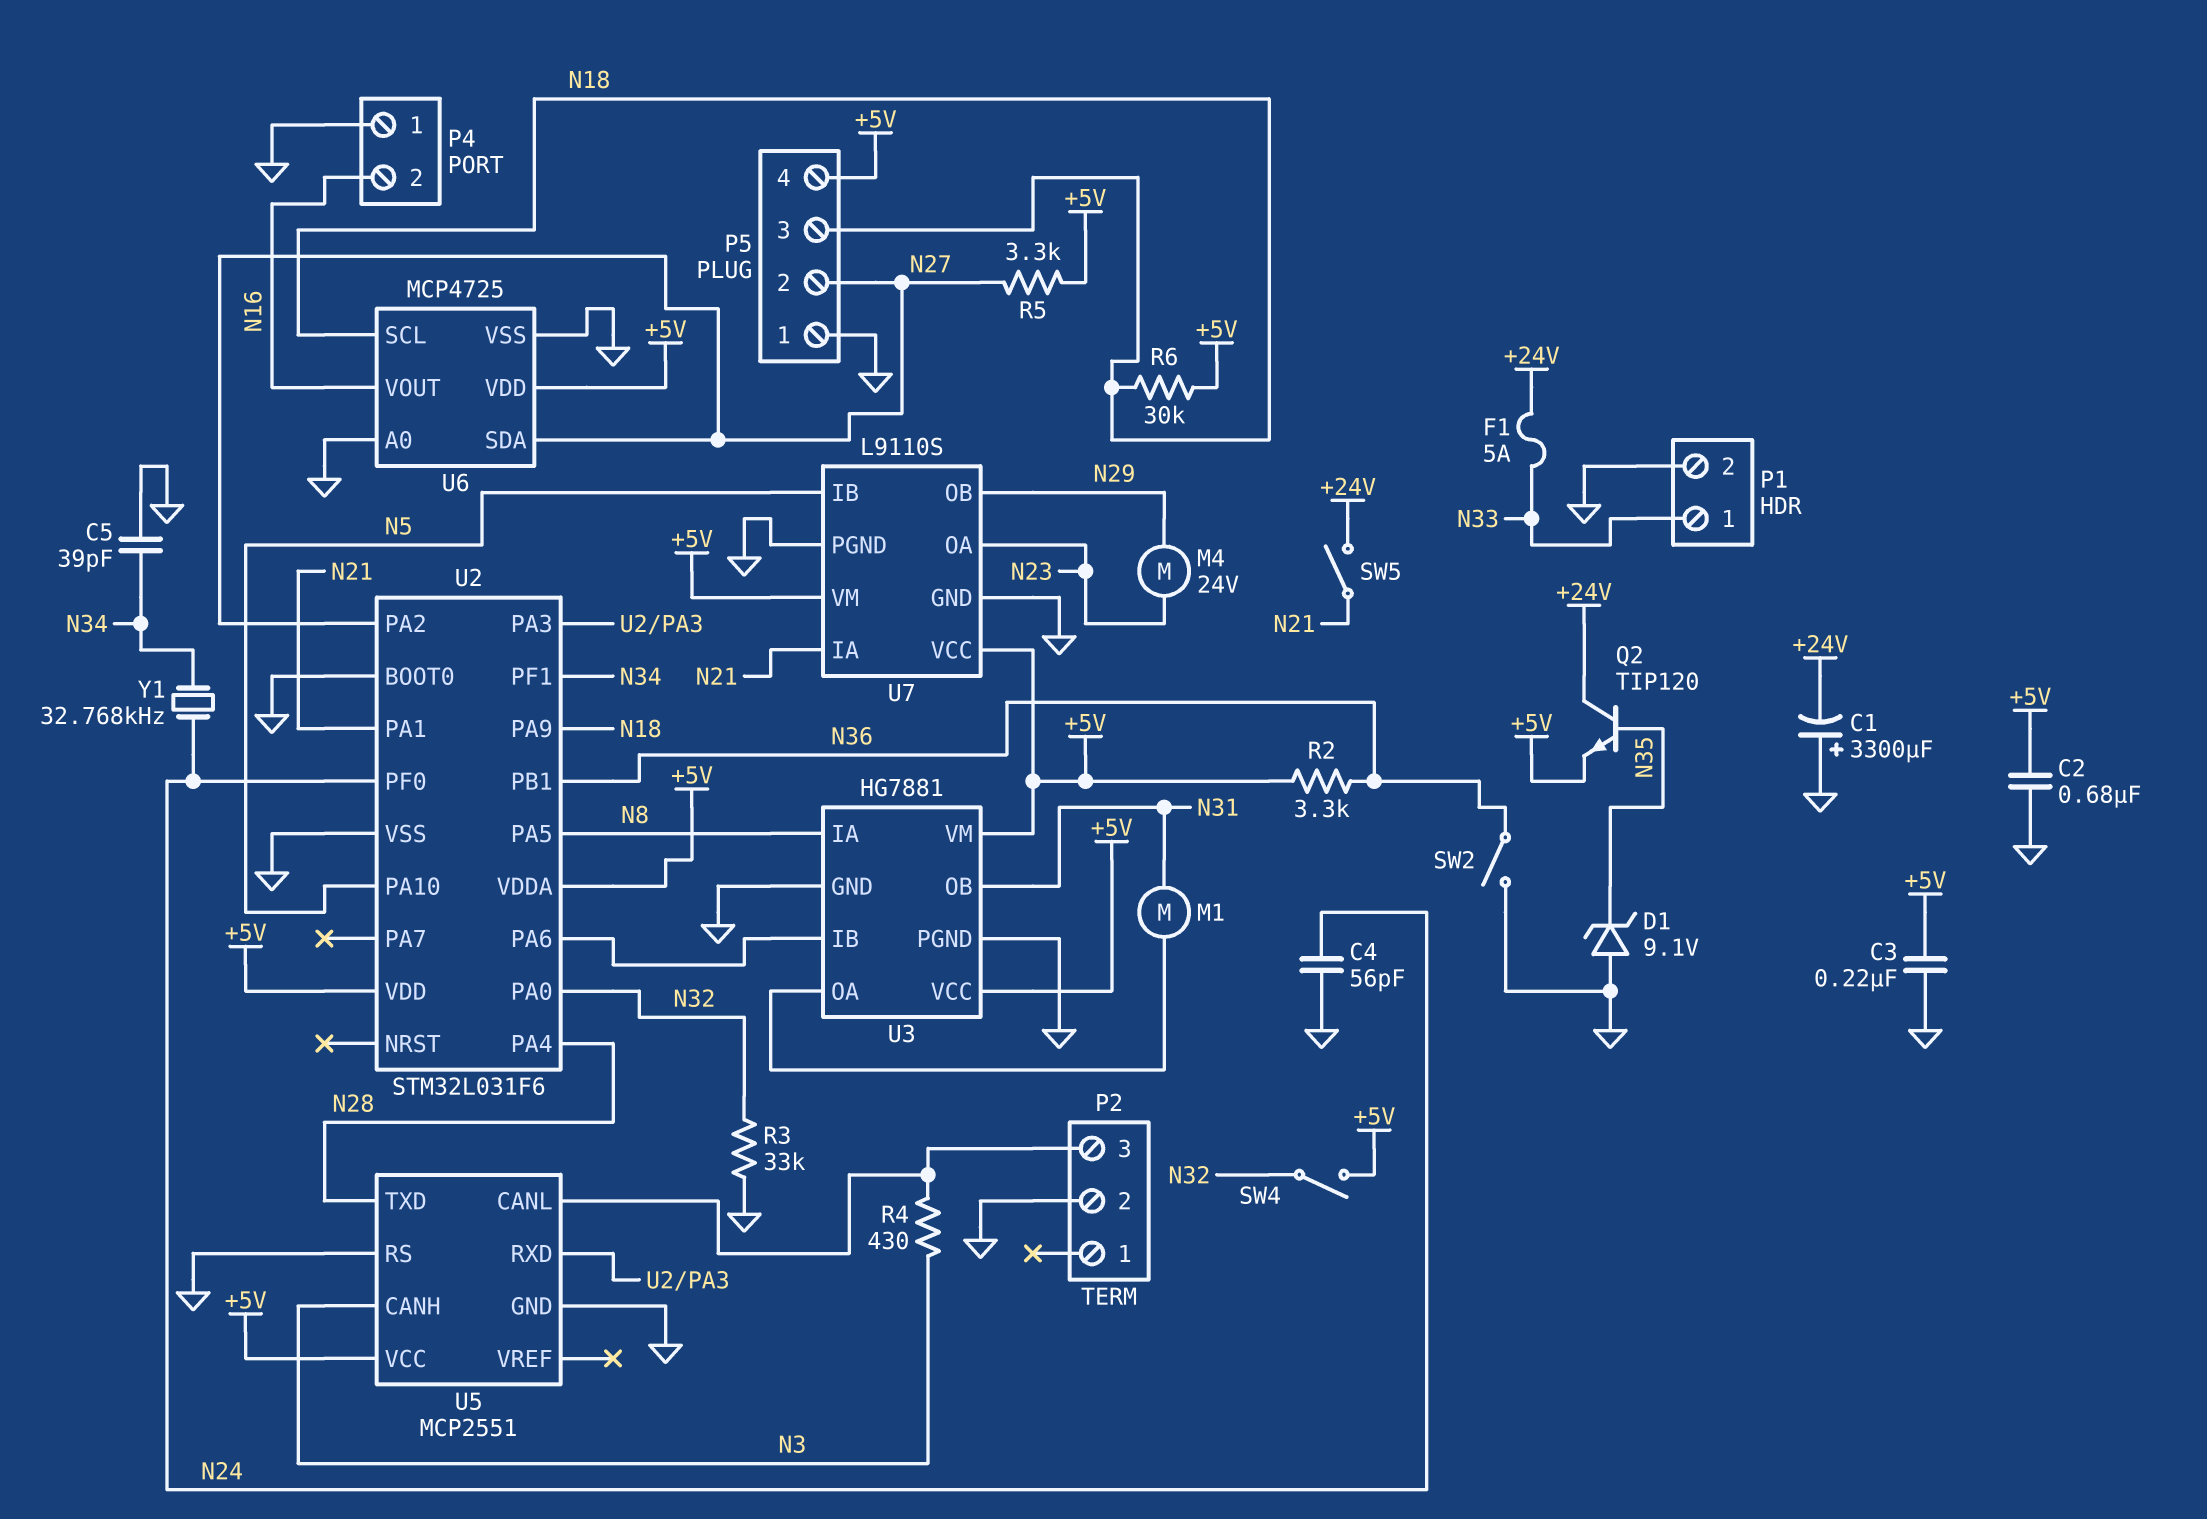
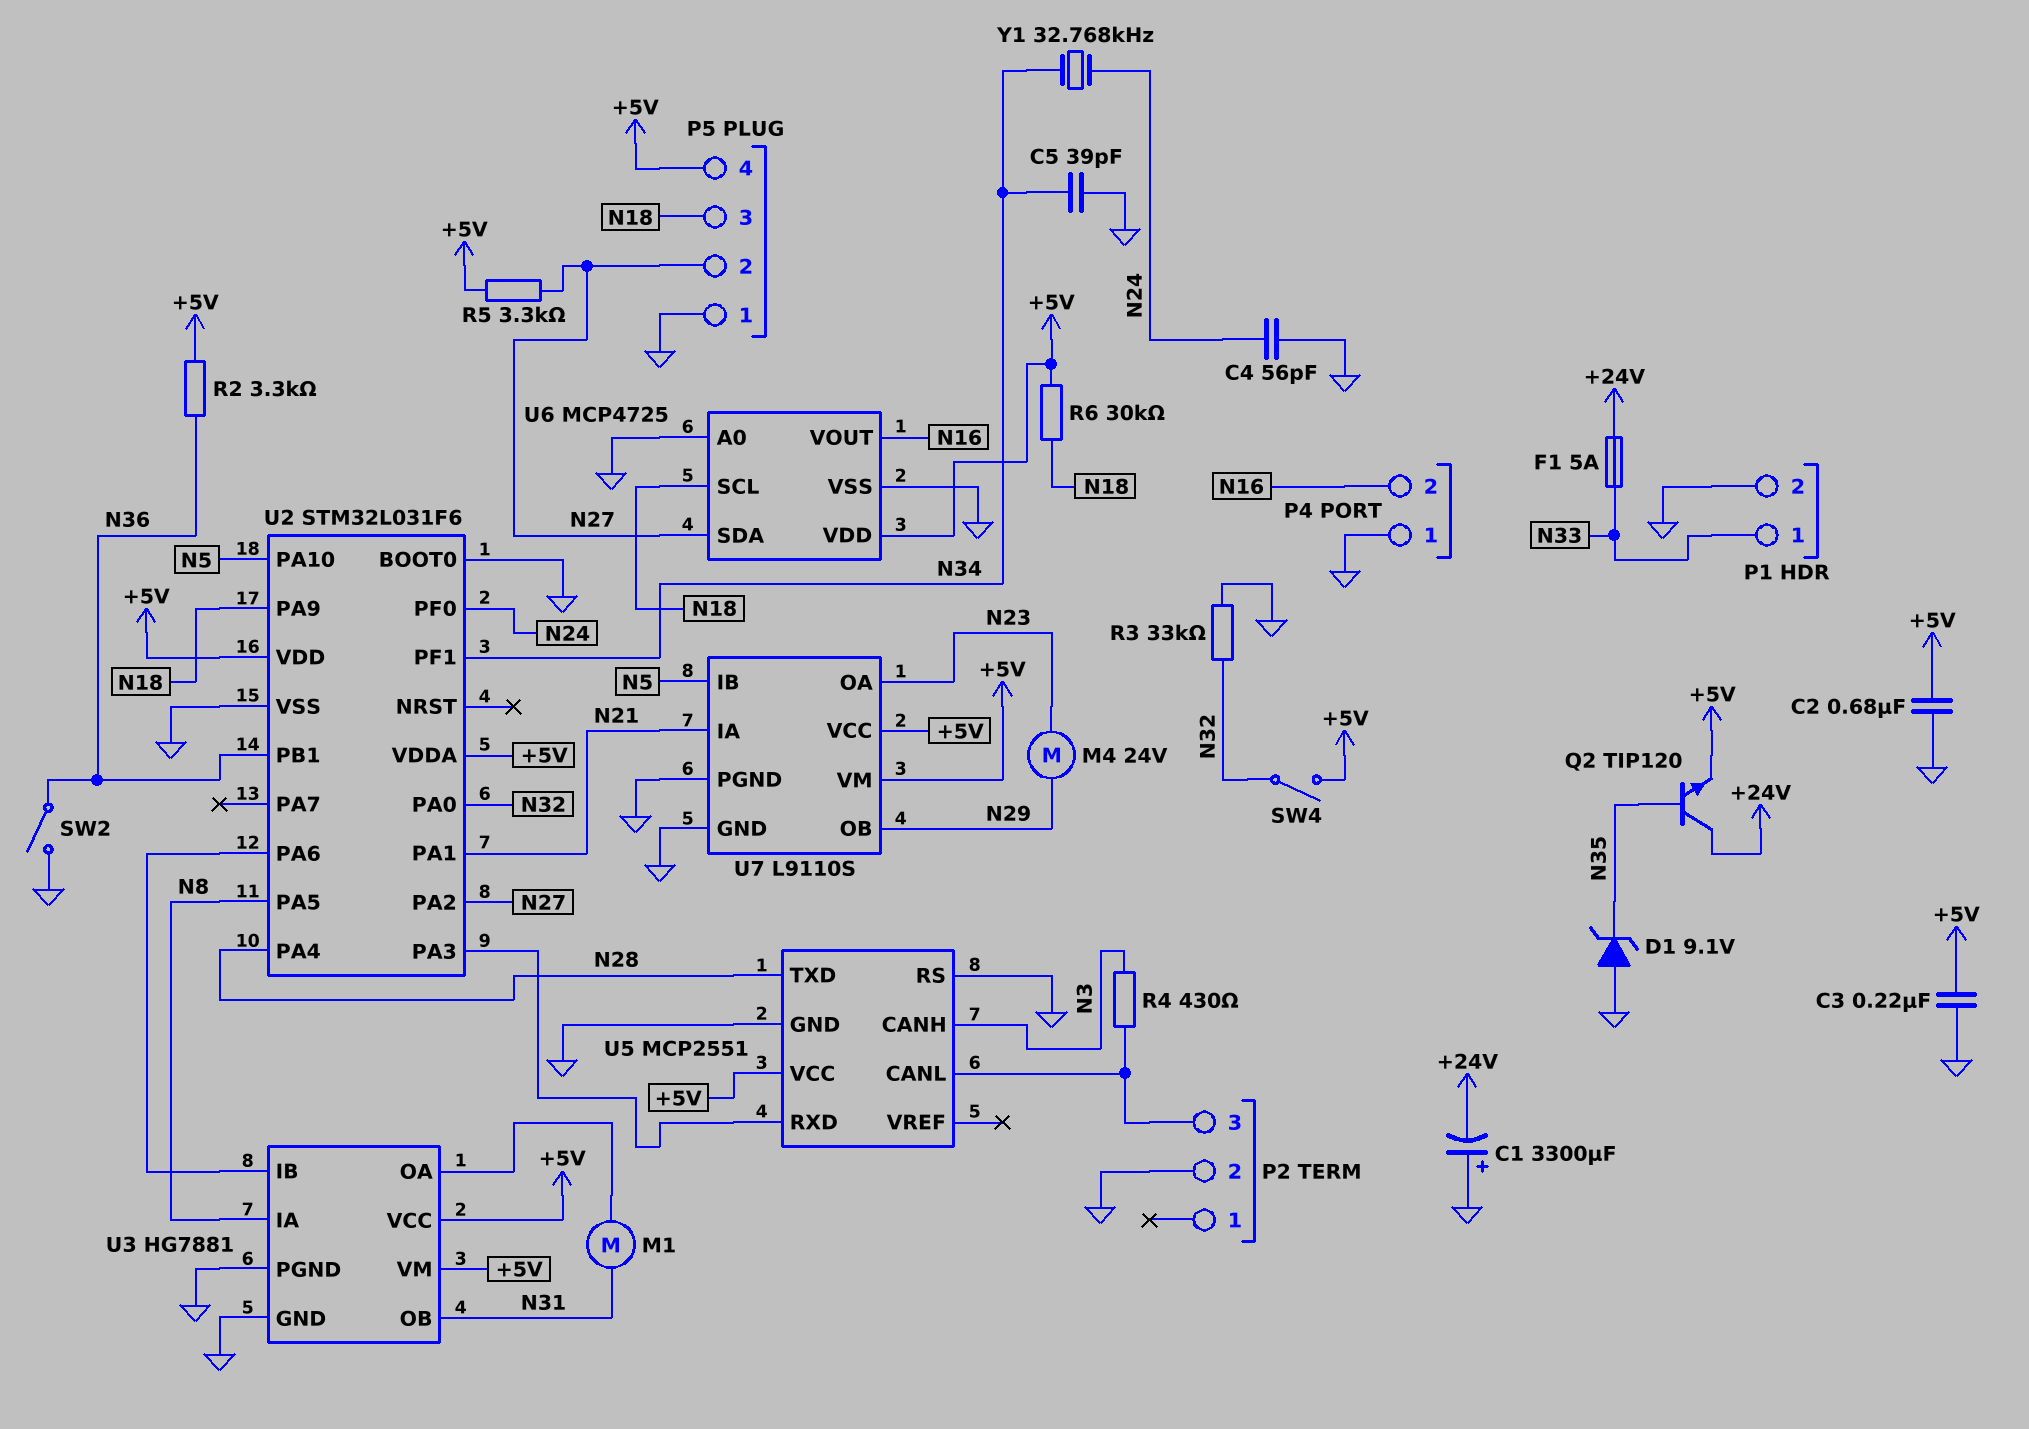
SW5: switch (+24V, N21) -> none

